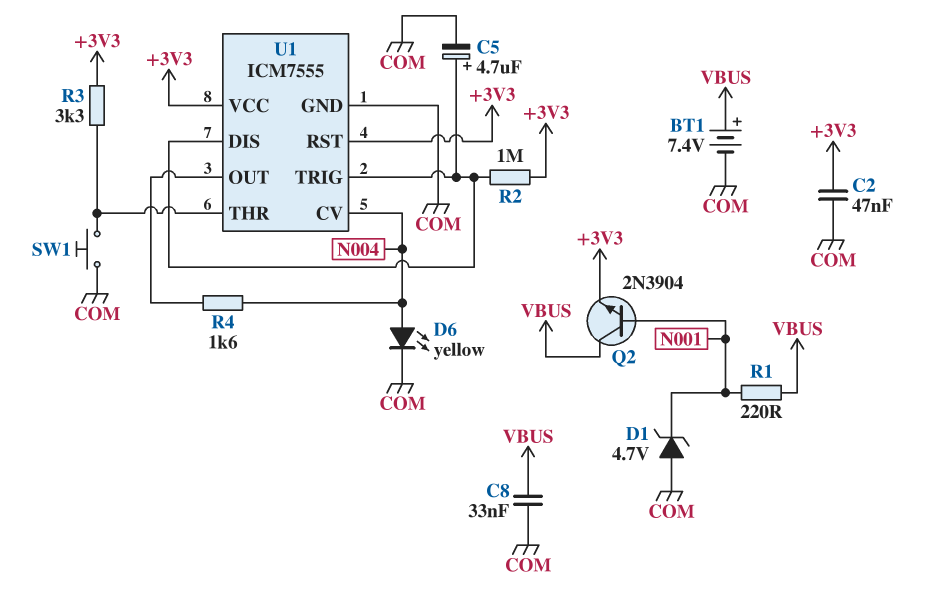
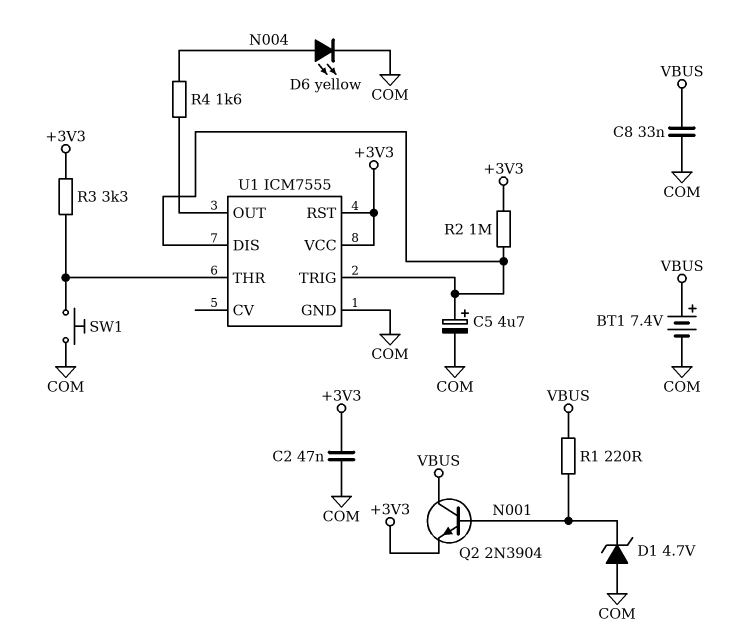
U1 pin CV: N004 -> none

